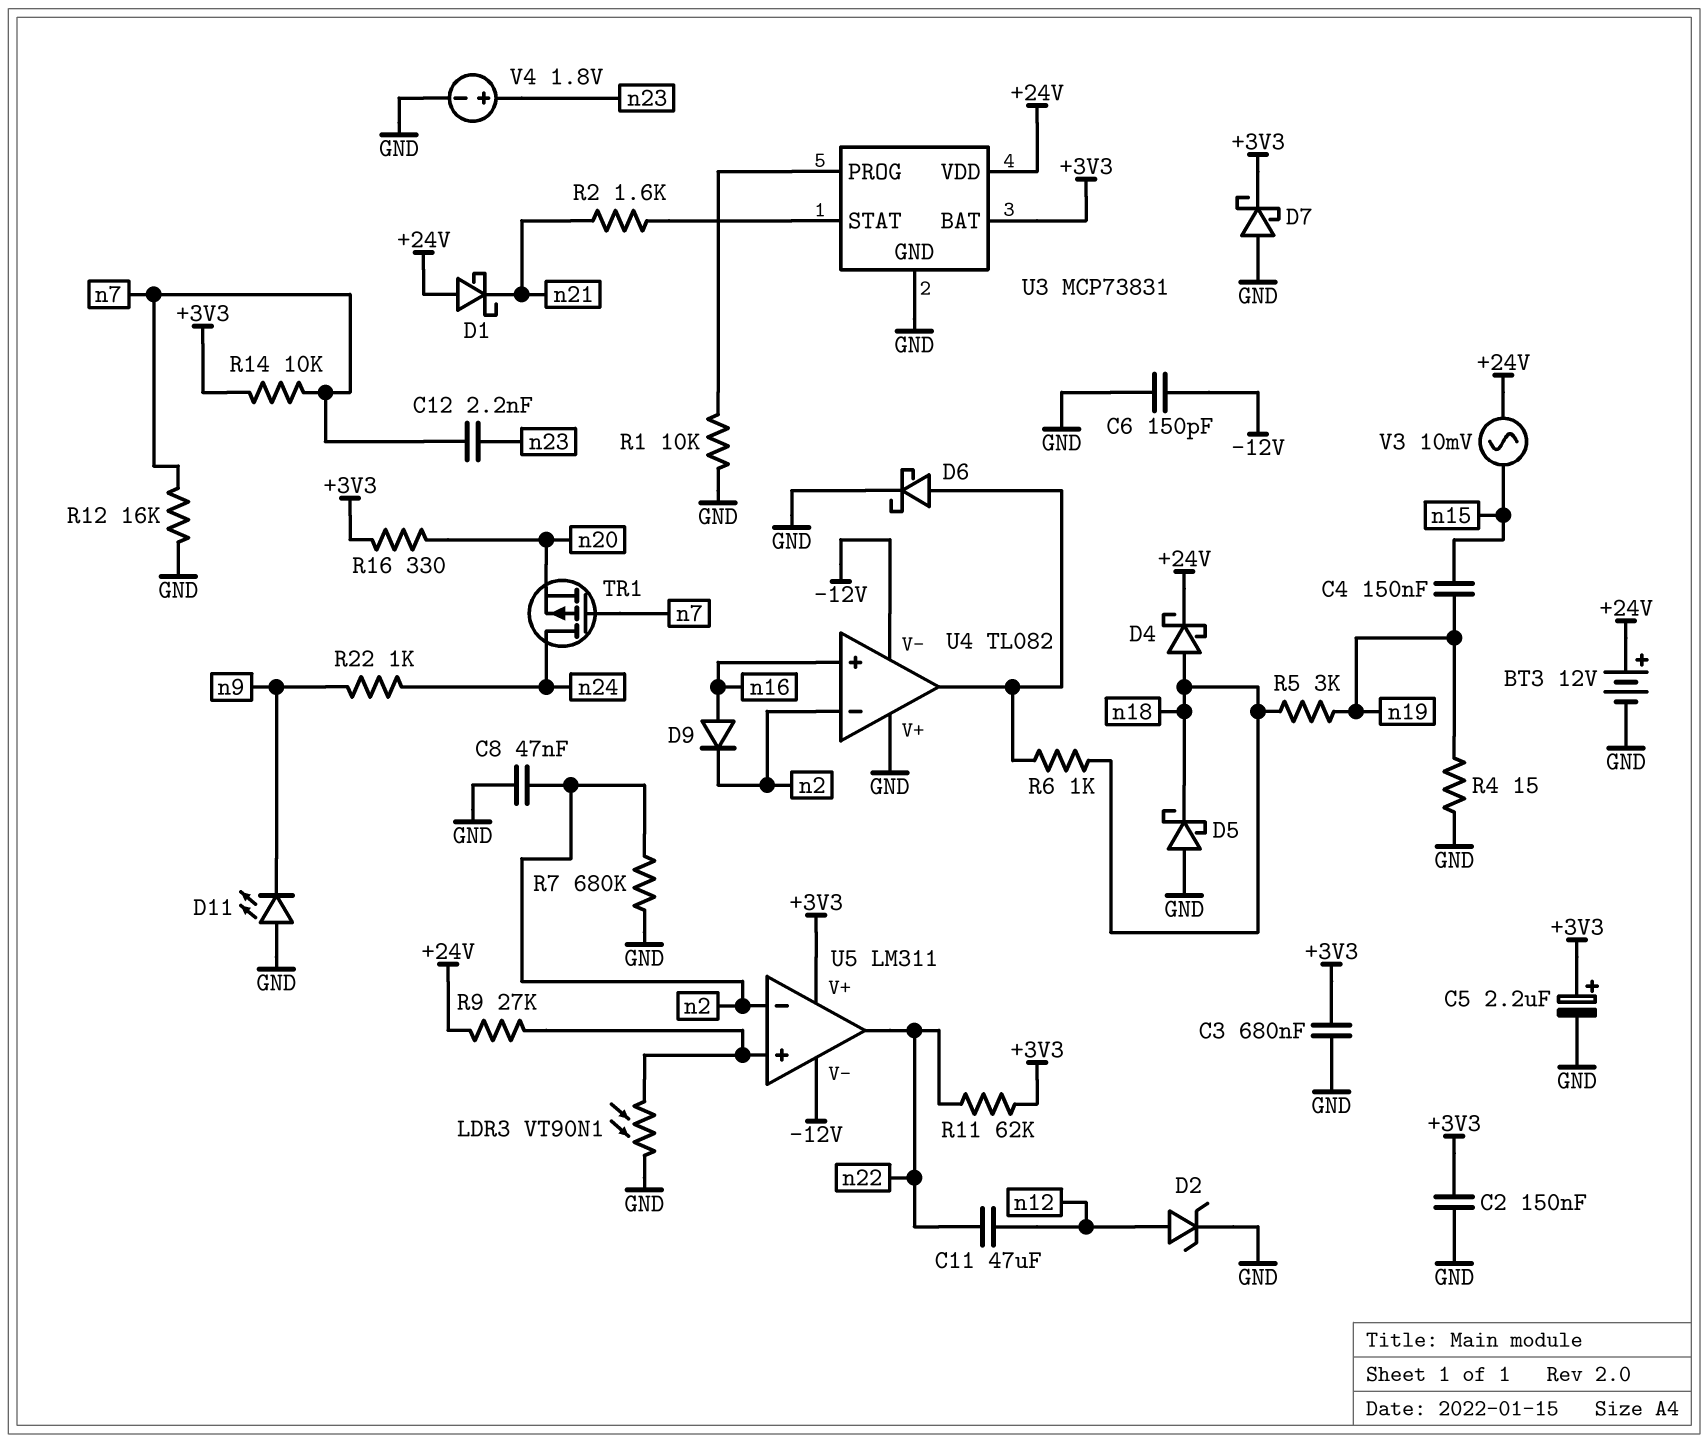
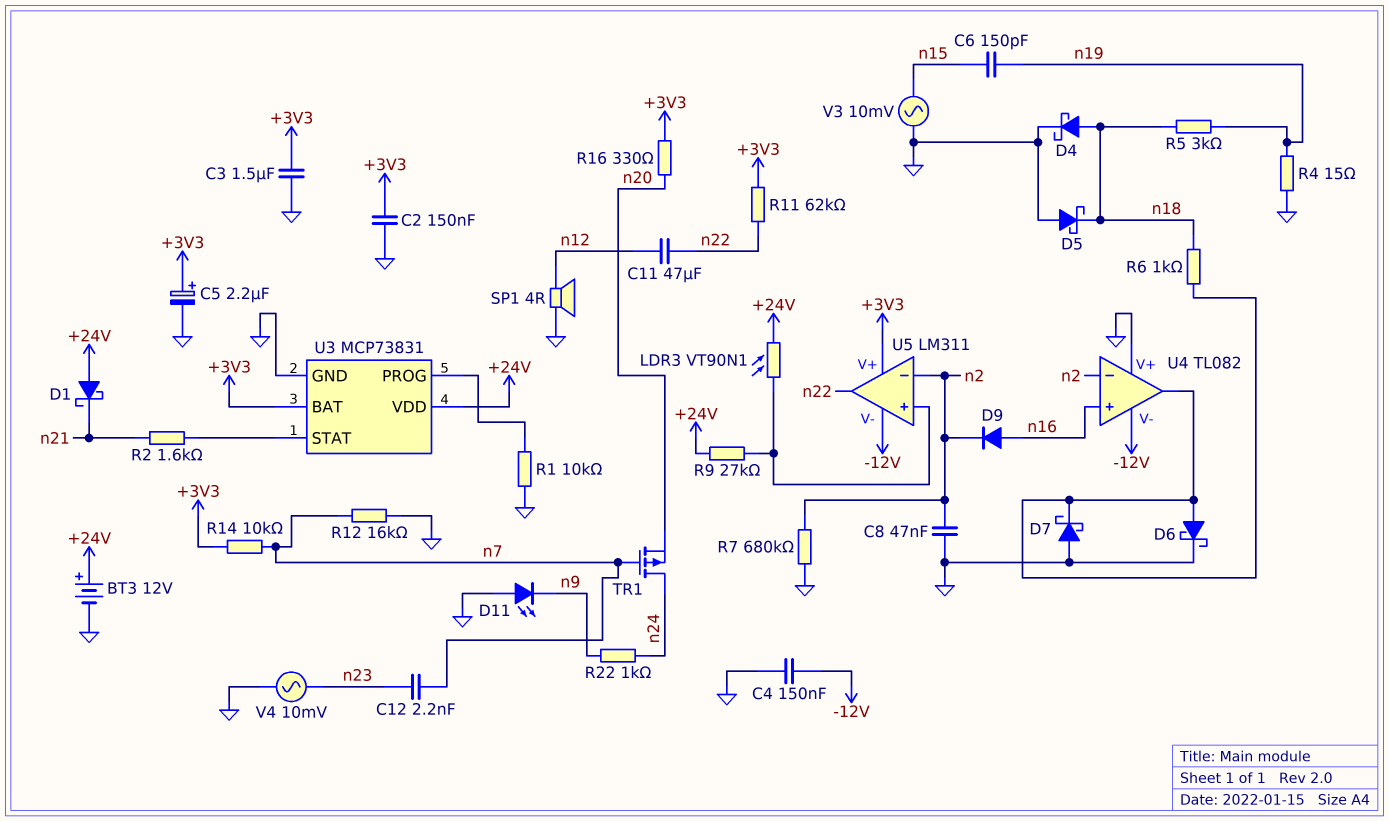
C3: 680nF (+3V3, GND) -> 1.5uF (+3V3, GND)
C4: 150nF (n15, n19) -> 150nF (-12V, GND)
C6: 150pF (-12V, GND) -> 150pF (n15, n19)
D2: zener (A n12, K GND) -> none
D4: schottky (A n18, K +24V) -> schottky (A n18, K GND)
D7: schottky (A GND, K +3V3) -> schottky (A GND, K U4/out)
LDR3: VT90N1 (GND, U5/in+) -> VT90N1 (+24V, U5/in+)
SP1: none -> speaker 4R (GND, n12)
V3: AC 10mV (+24V, n15) -> AC 10mV (GND, n15)
V4: 1.8V (plus n23, minus GND) -> AC 10mV (GND, n23)

